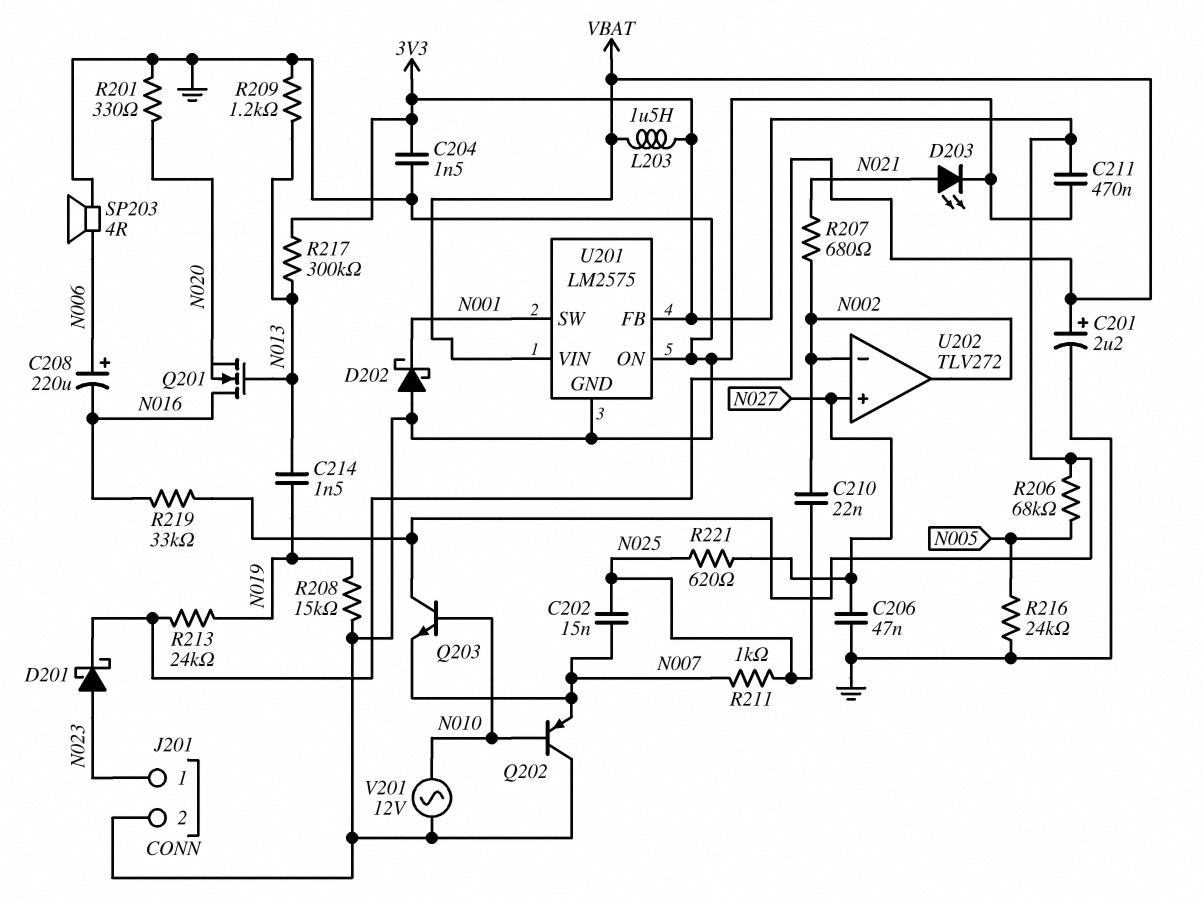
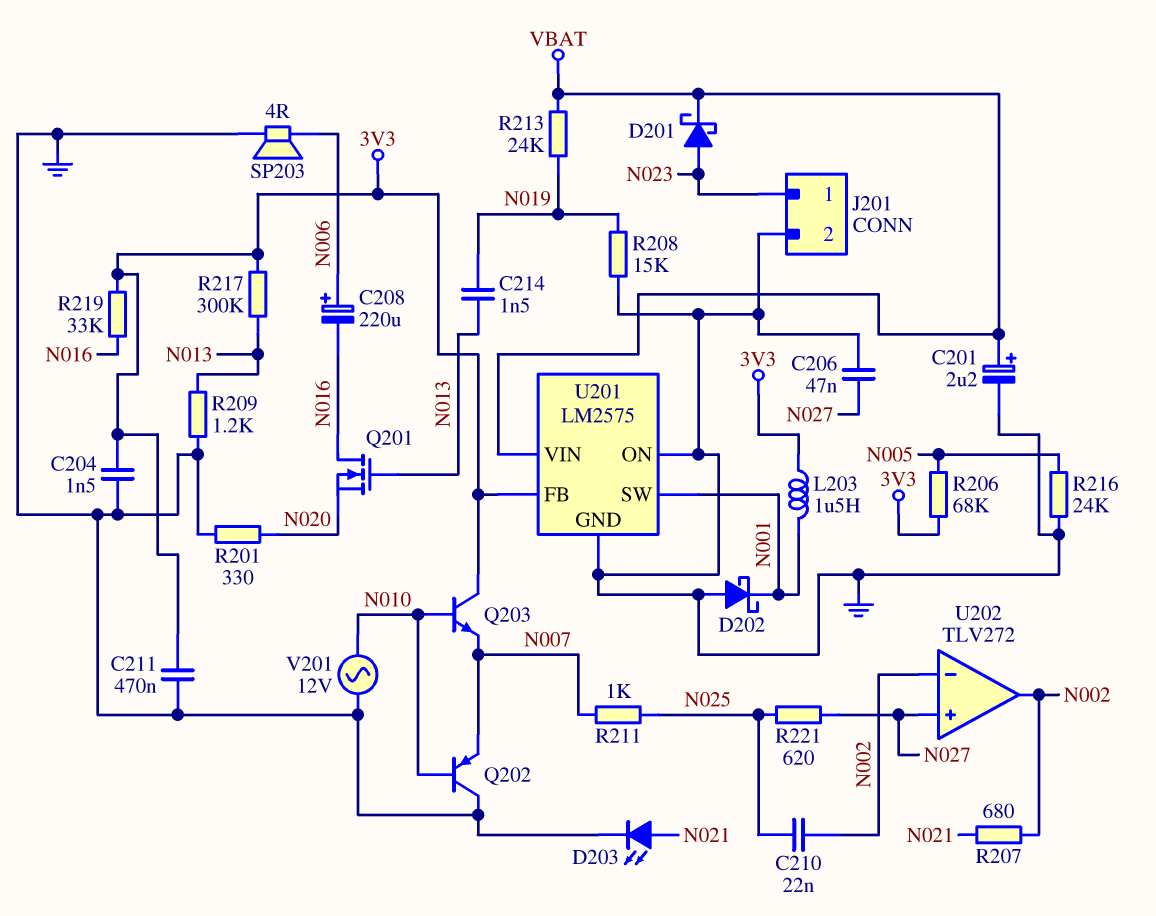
C202: 15nF (N007, N025) -> none
L203: 1.5uH (3V3, VBAT) -> 1.5uH (3V3, N001)

